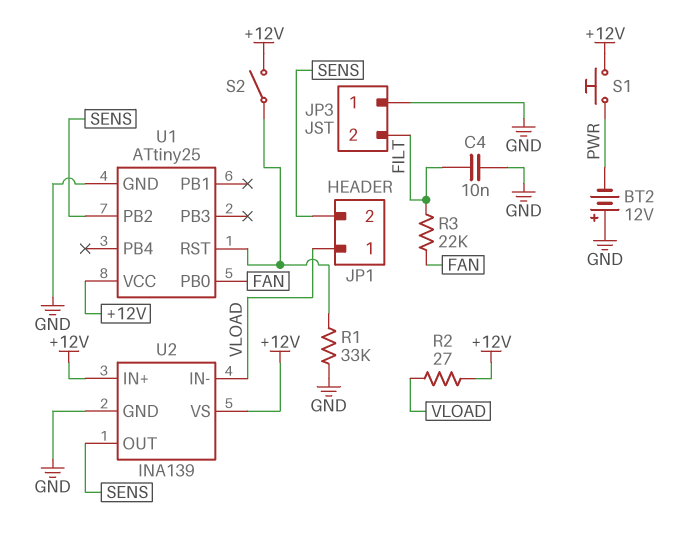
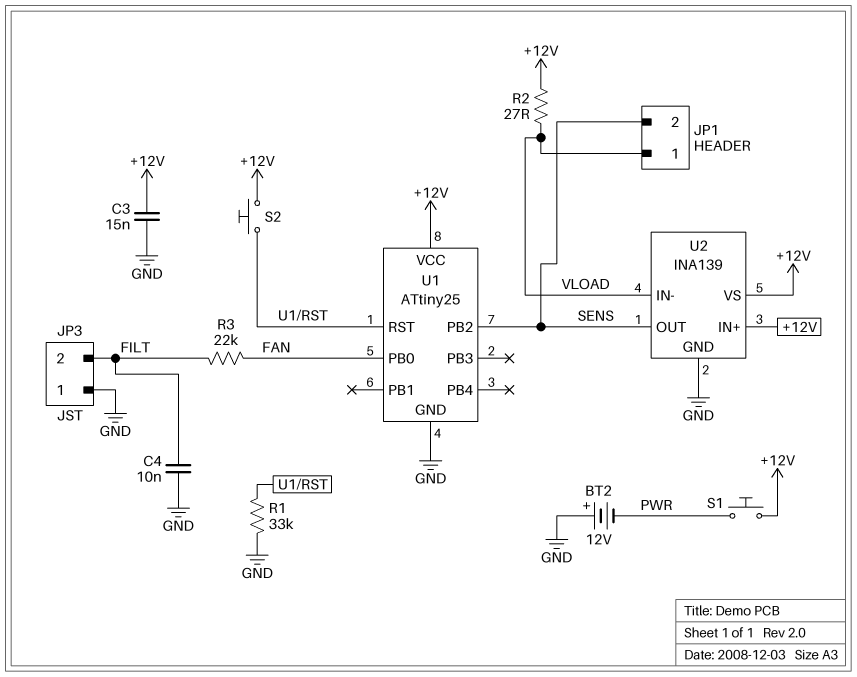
C3: none -> 15nF (+12V, GND)
S2: switch (+12V, U1/RST) -> button (+12V, U1/RST)

